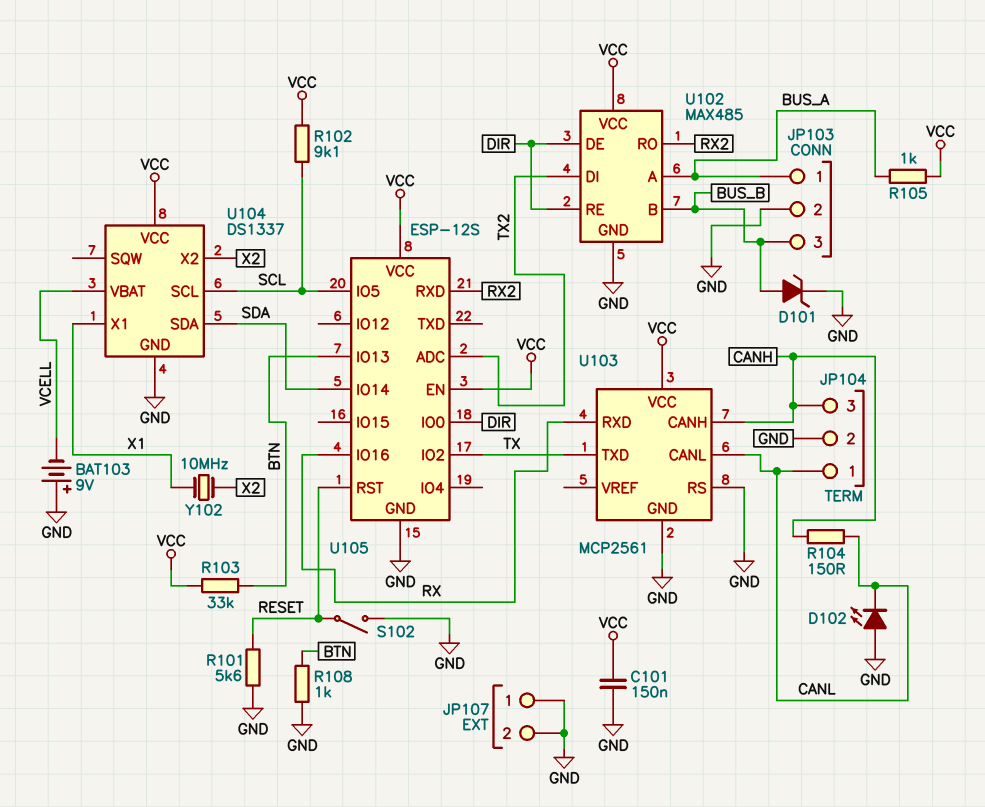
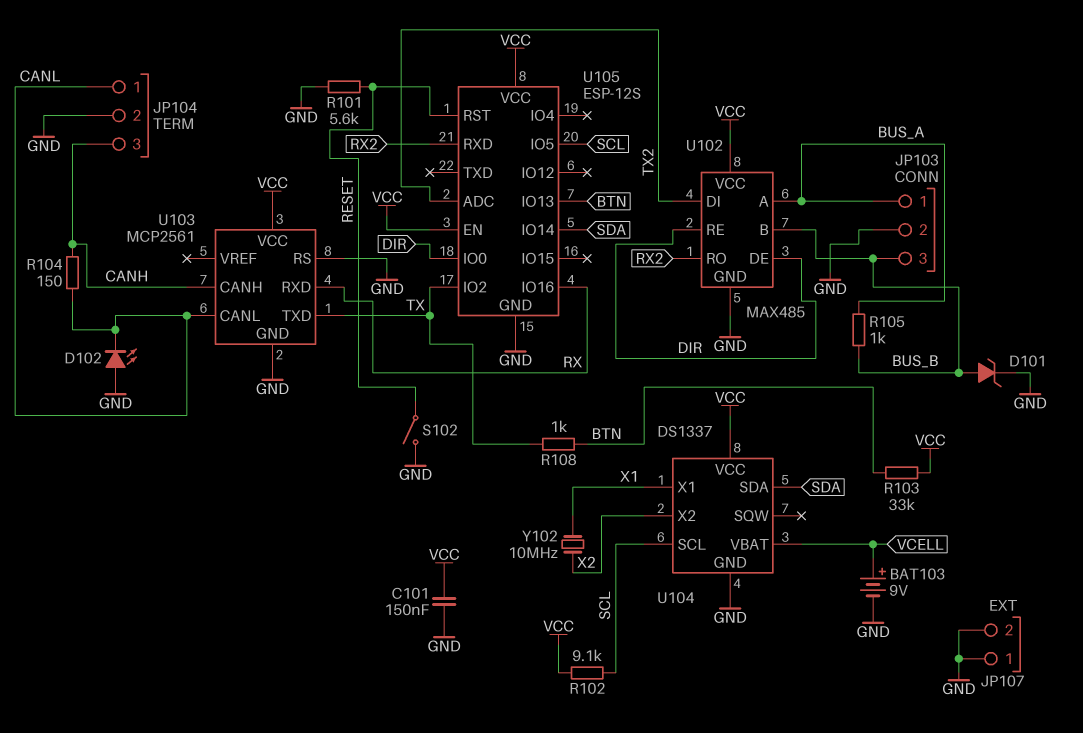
BAT103: 9V (plus GND, minus VCELL) -> 9V (plus VCELL, minus GND)
R105: 1k (BUS_A, VCC) -> 1k (BUS_A, BUS_B)
R108: 1k (BTN, GND) -> 1k (BTN, TX)

